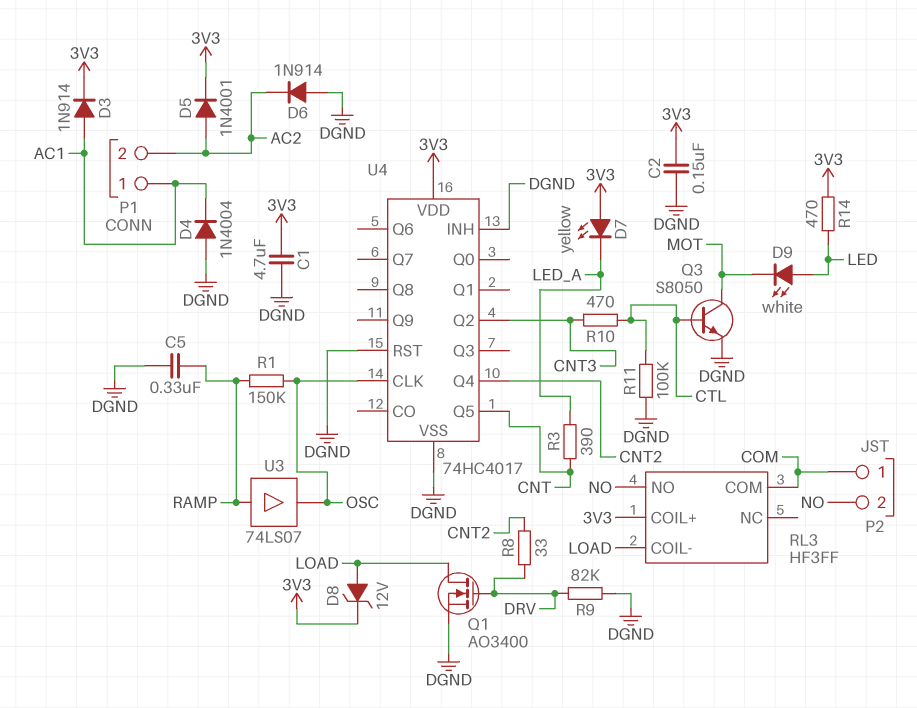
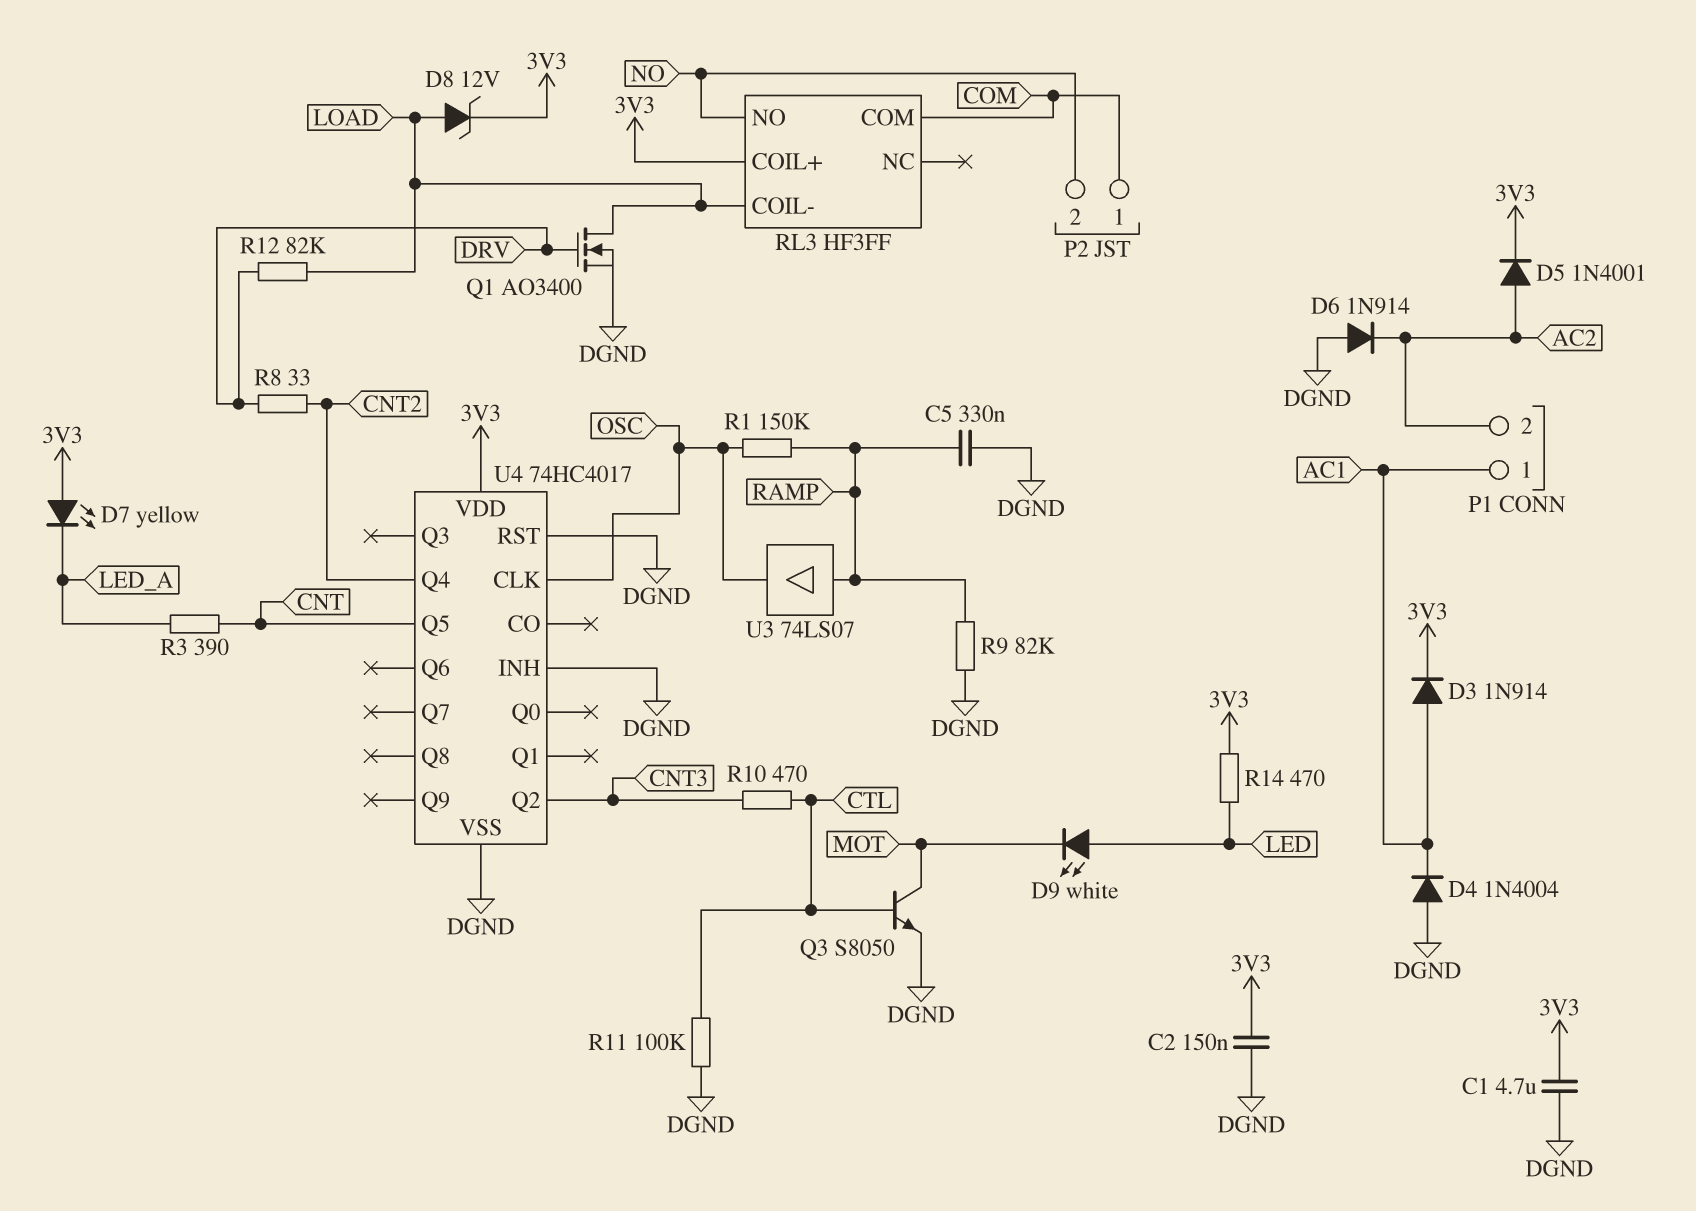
R9: 82k (DGND, DRV) -> 82k (DGND, RAMP)
R12: none -> 82k (DRV, LOAD)

